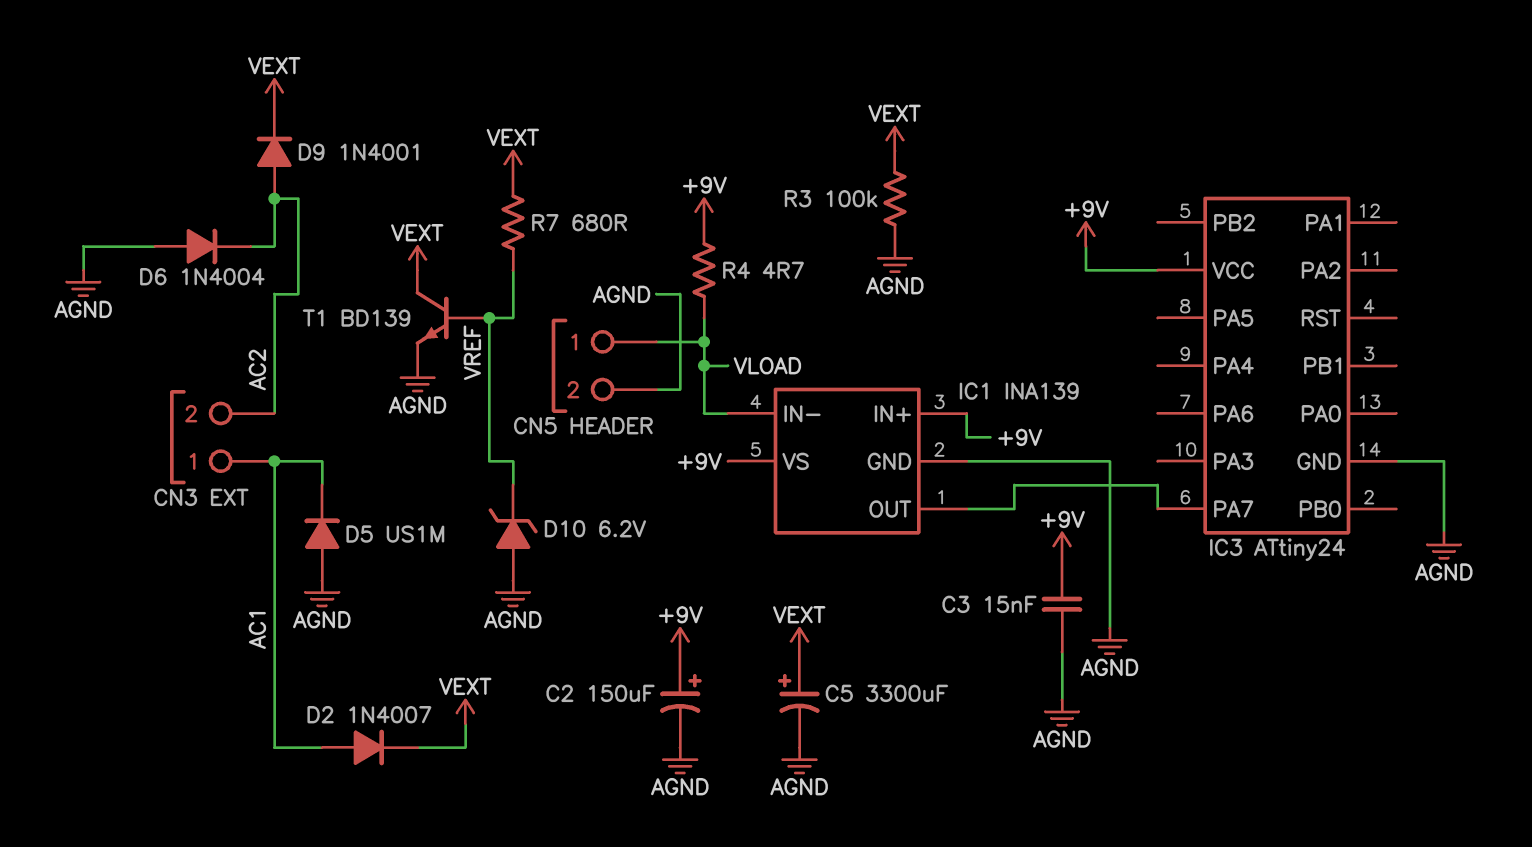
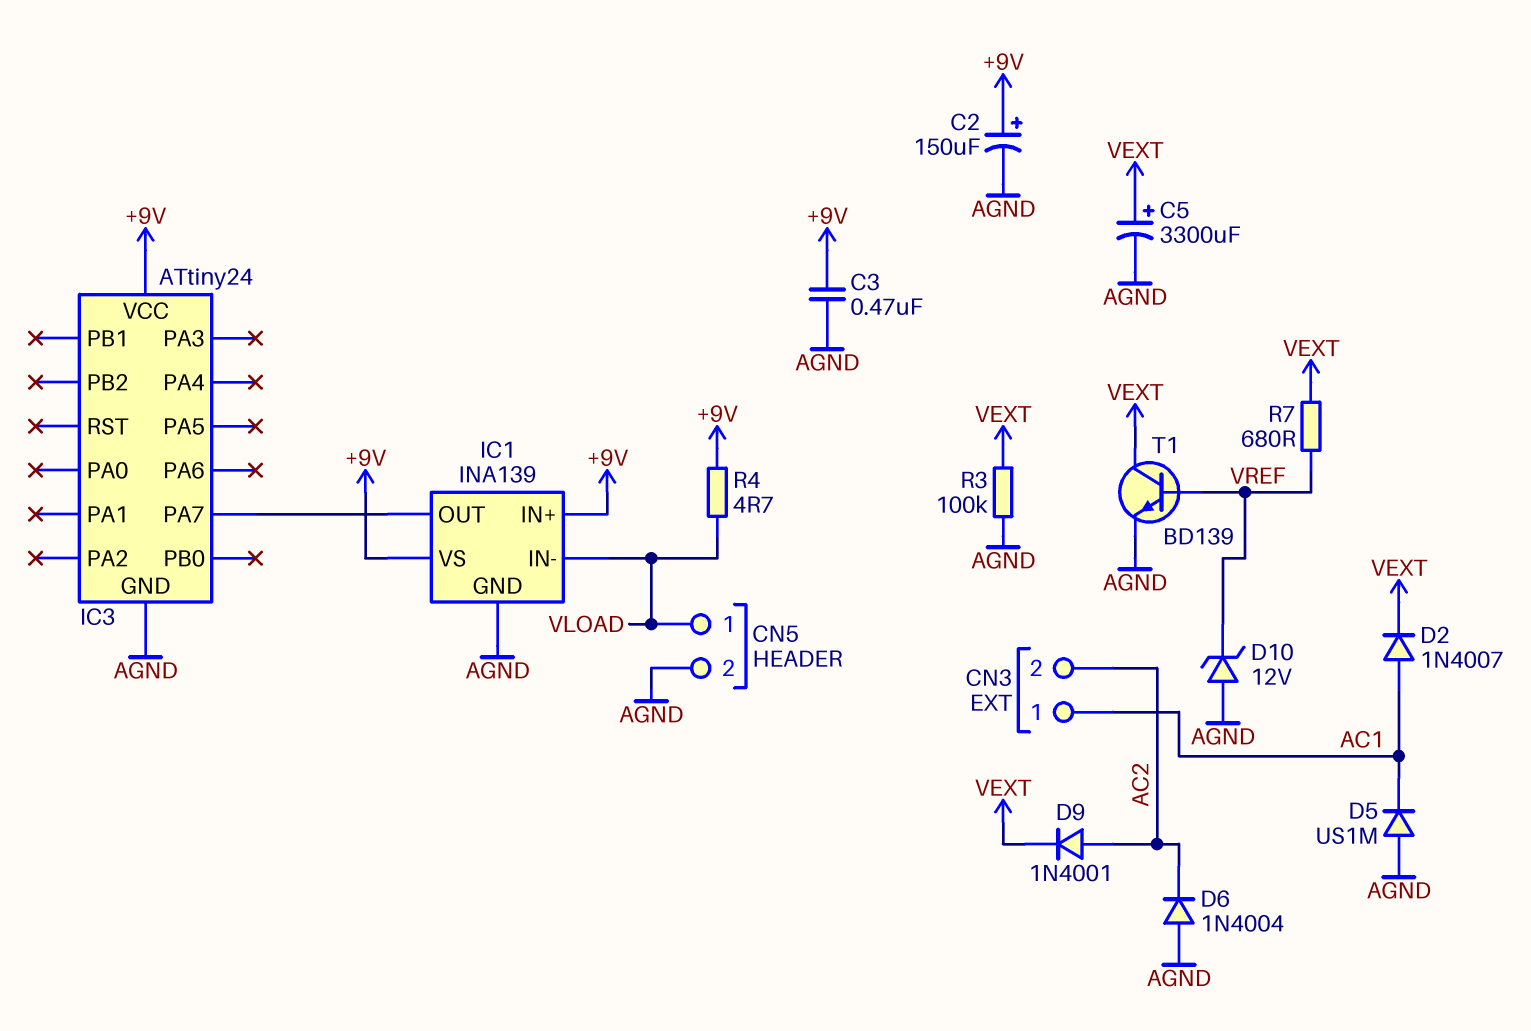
C3: 15nF (+9V, AGND) -> 470nF (+9V, AGND)
D10: zener 6.2V (A AGND, K VREF) -> zener 12V (A AGND, K VREF)

